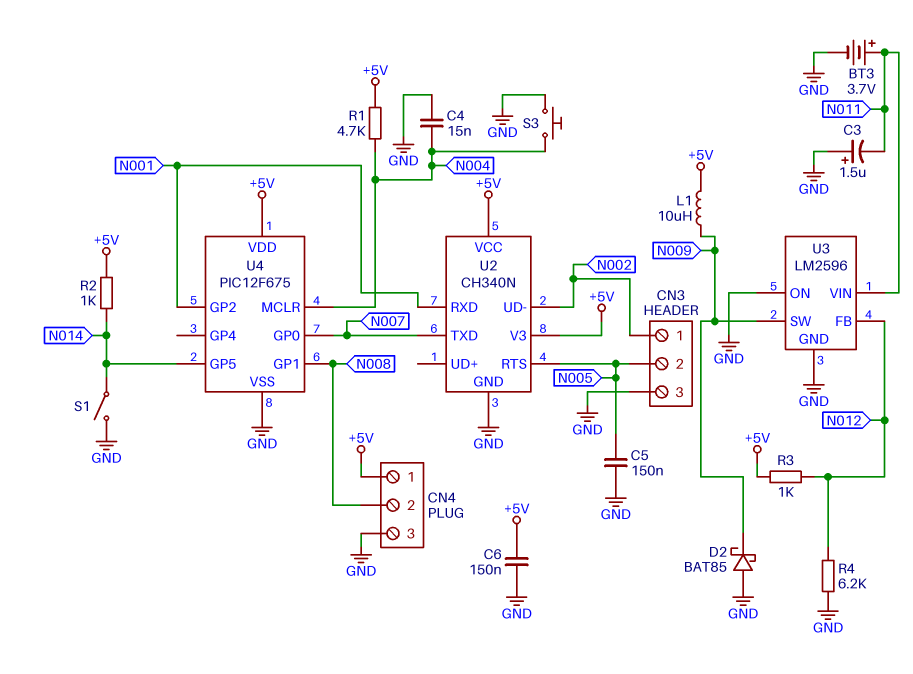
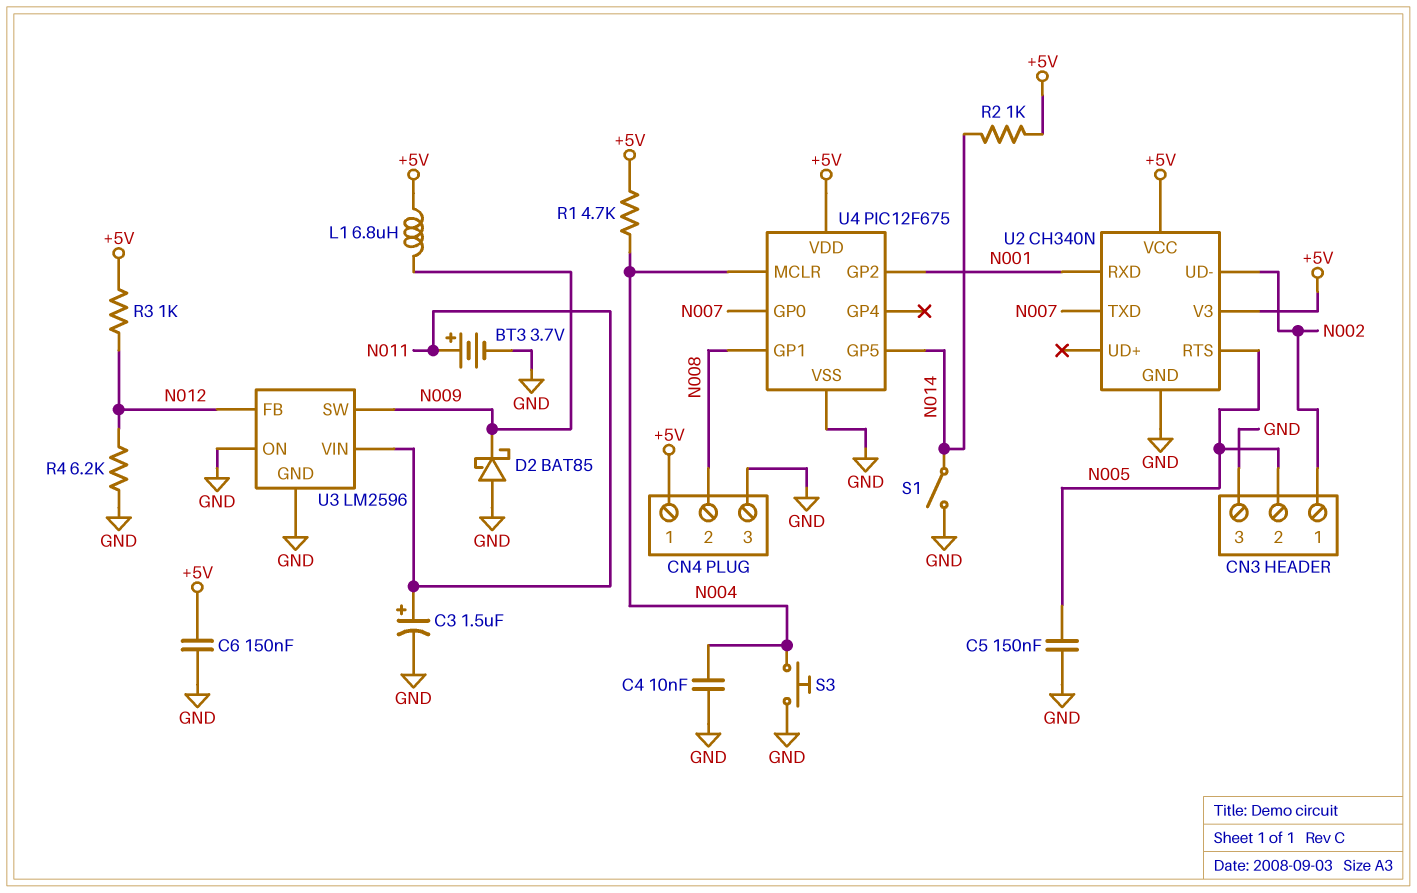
C3: 1.5uF (plus GND, minus N011) -> 1.5uF (plus N011, minus GND)
C4: 15nF (GND, N004) -> 10nF (GND, N004)
L1: 10uH (+5V, N009) -> 6.8uH (+5V, N009)

